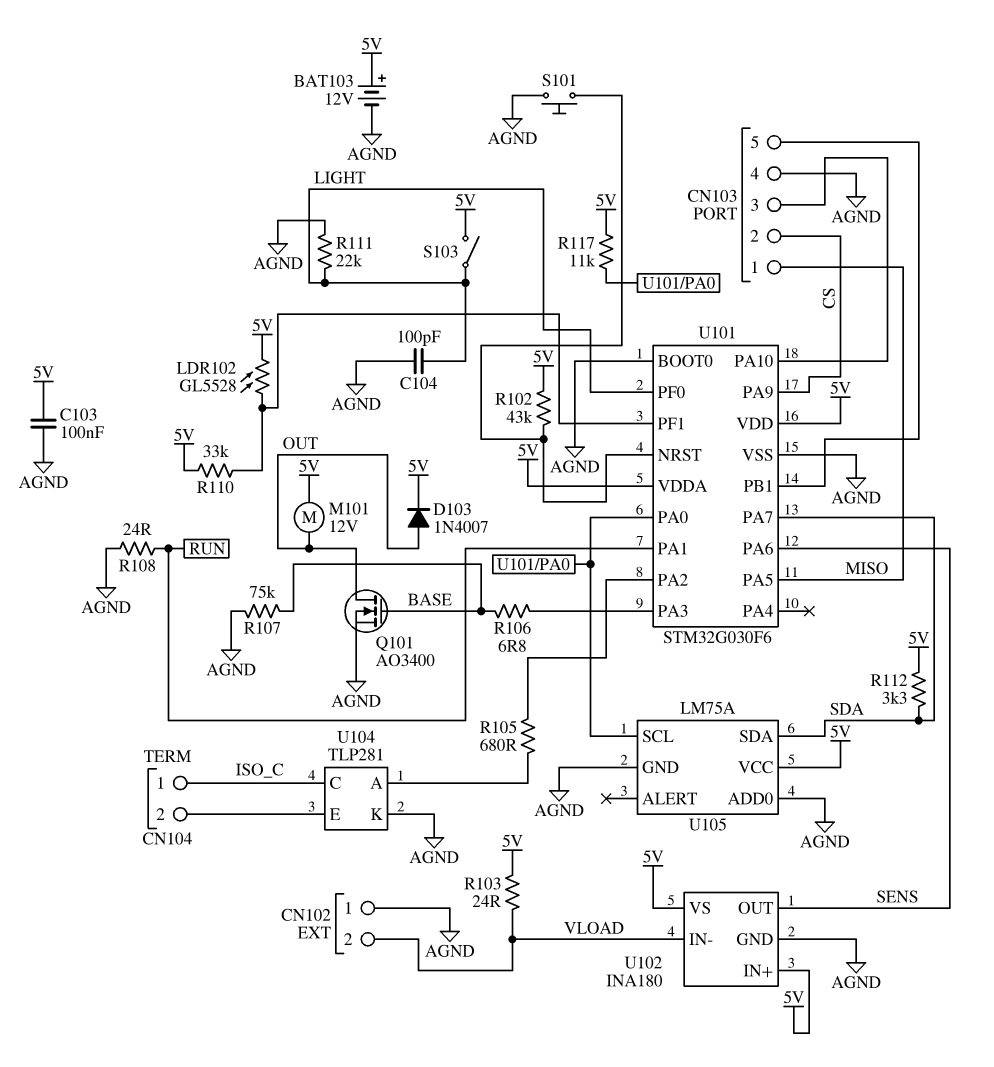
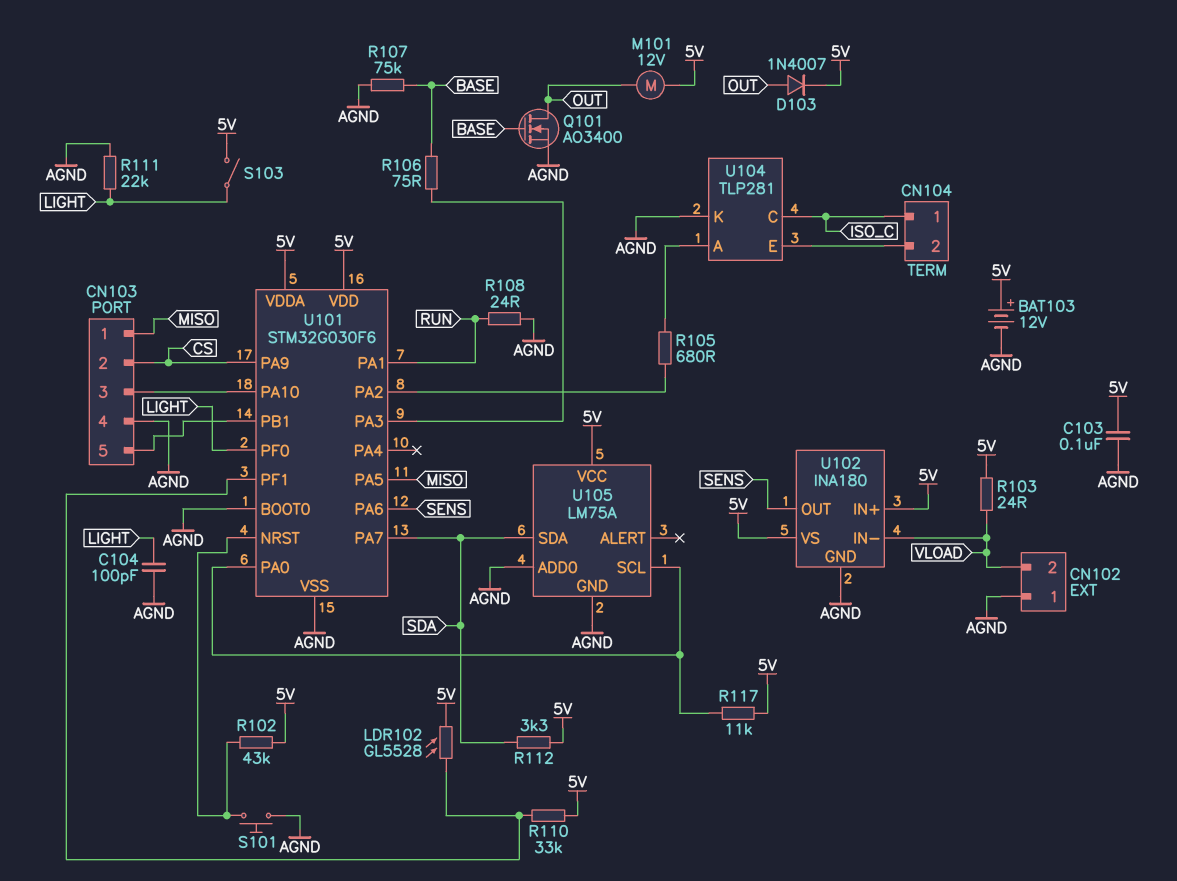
R106: 6.8 (BASE, U101/PA3) -> 75 (BASE, U101/PA3)

